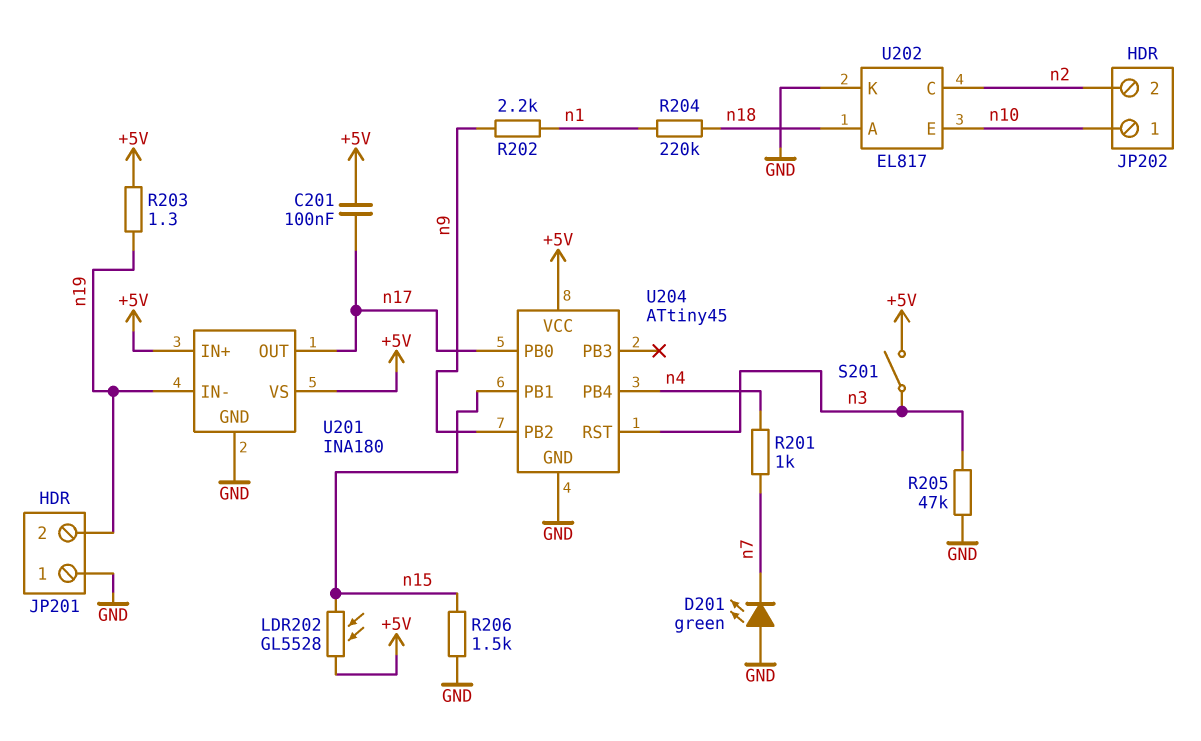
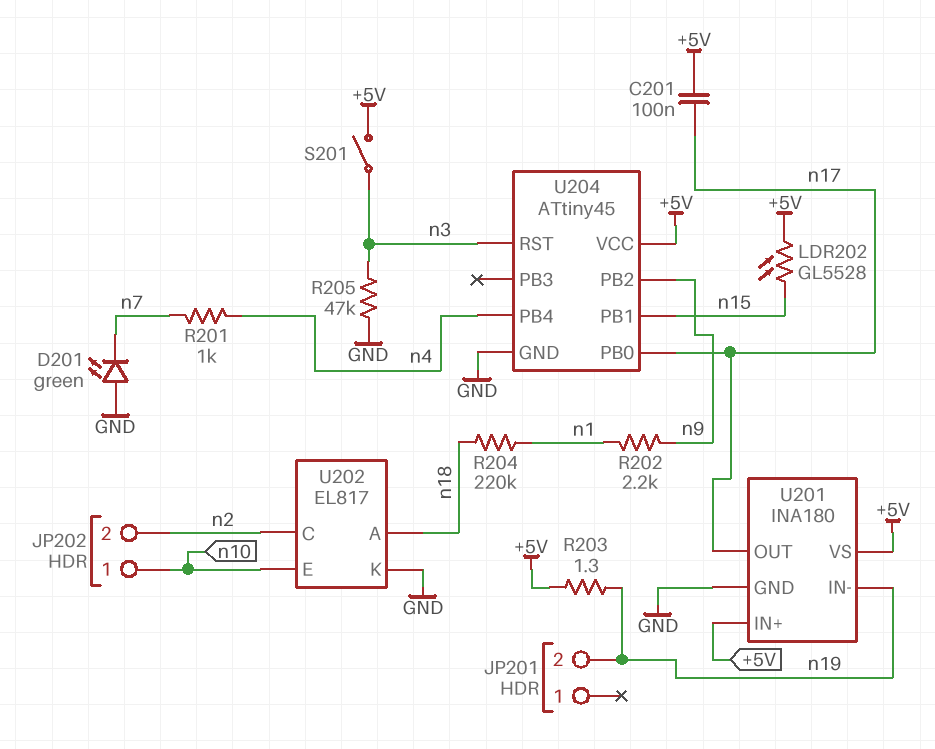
JP201 pin 1: GND -> none
R206: 1.5k (GND, n15) -> none

